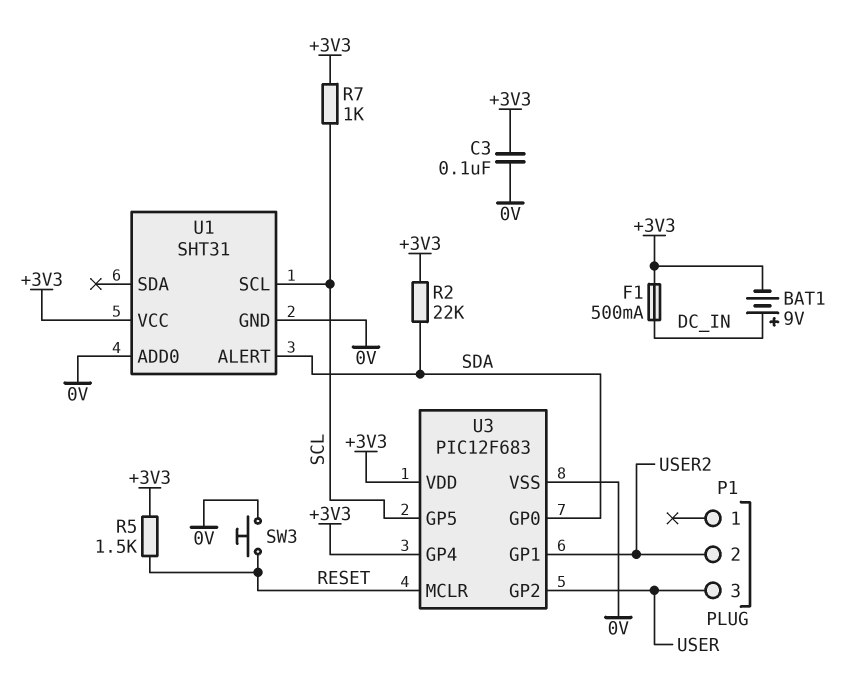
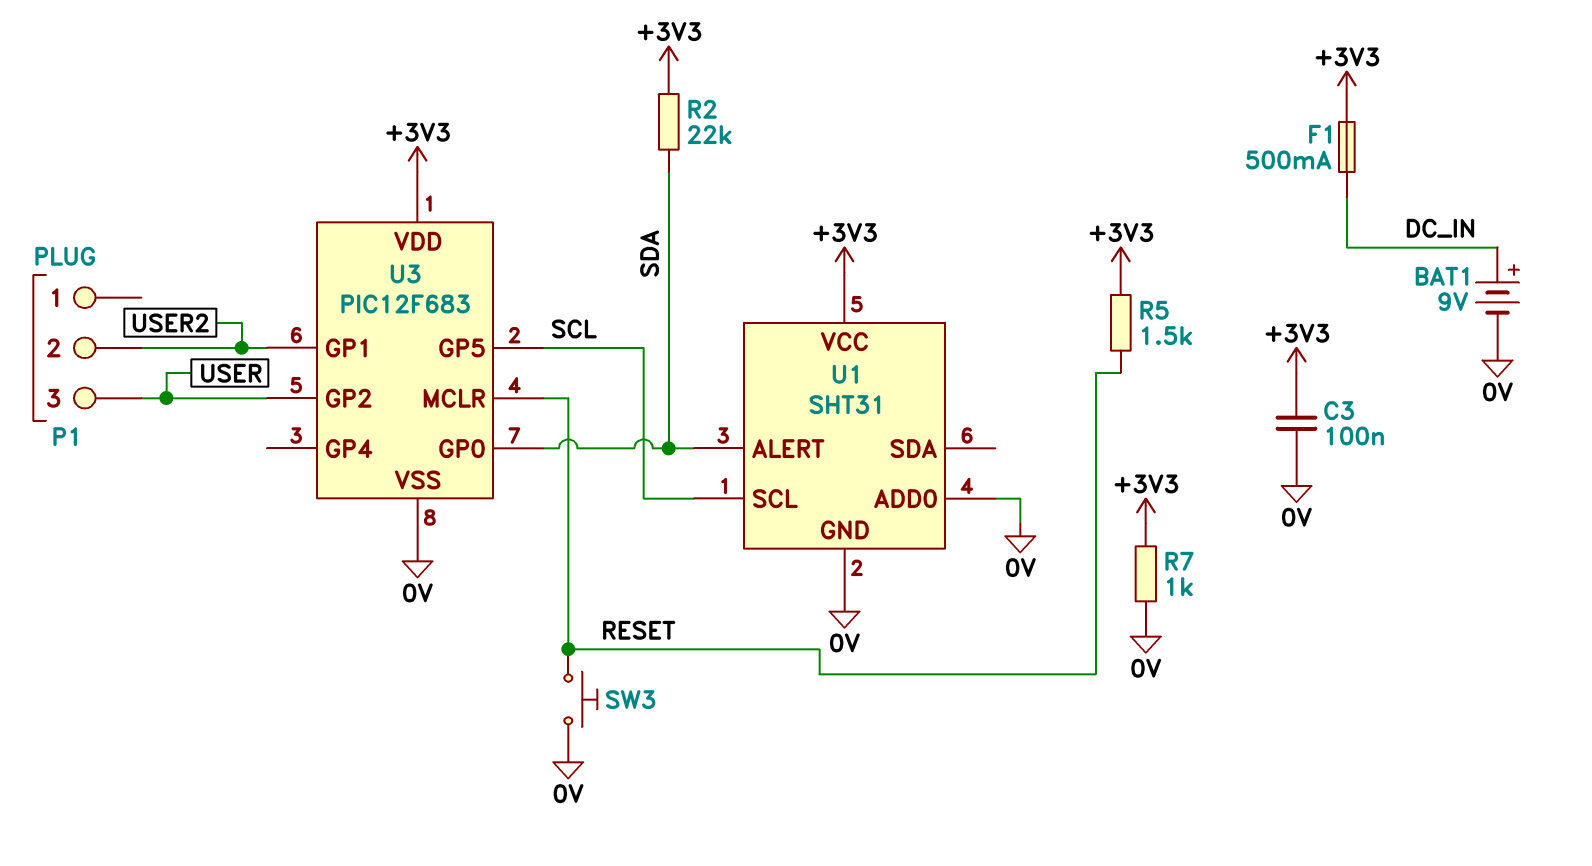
BAT1: 9V (plus DC_IN, minus +3V3) -> 9V (plus DC_IN, minus 0V)
R7: 1k (+3V3, SCL) -> 1k (+3V3, 0V)
U3 pin GP4: +3V3 -> none

